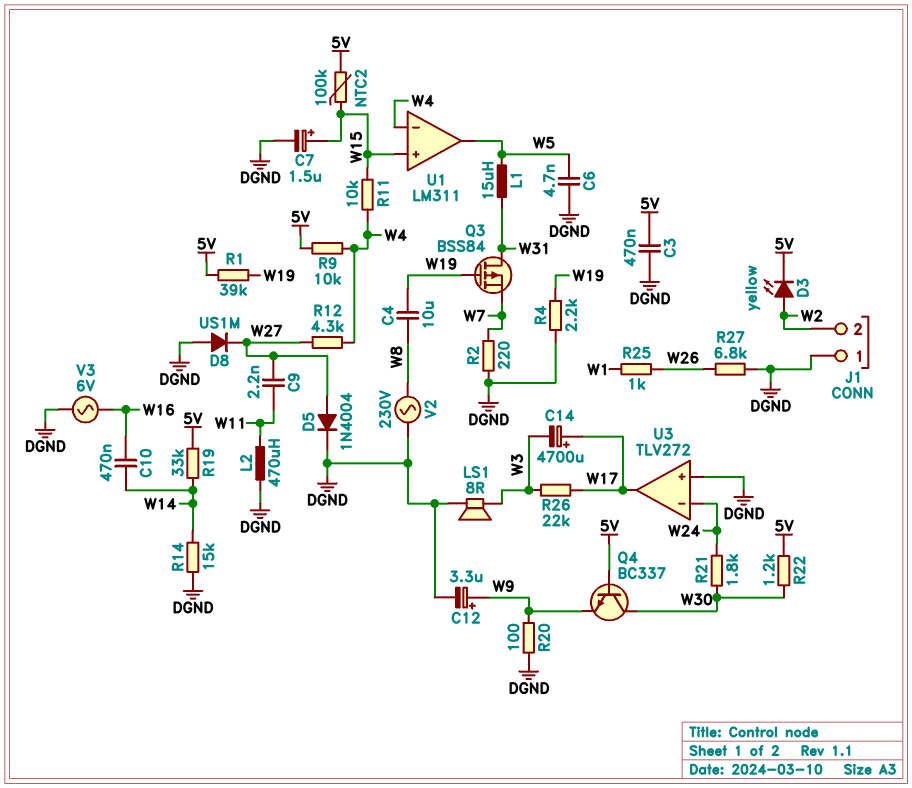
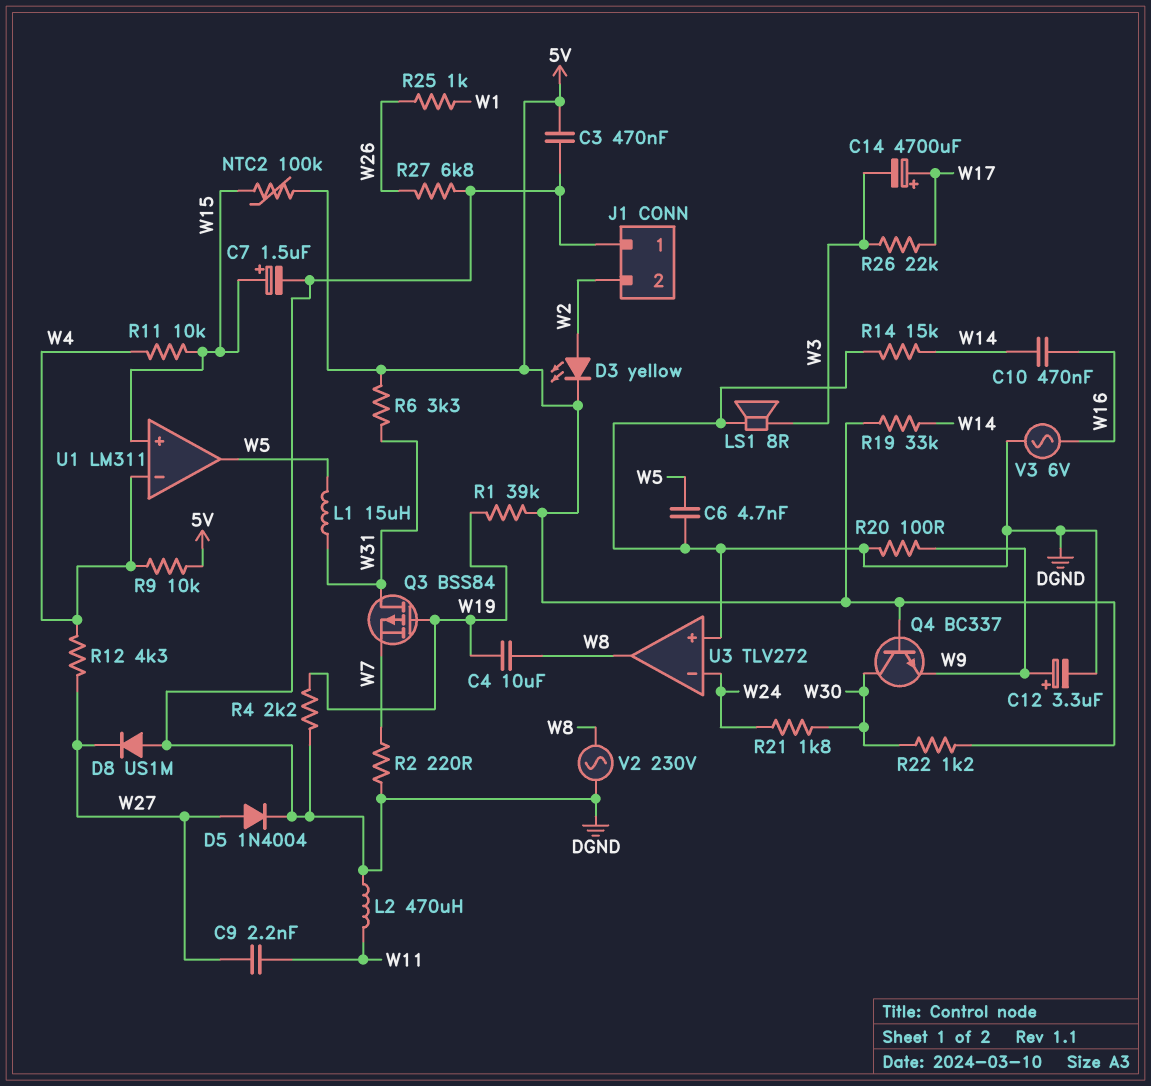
R6: none -> 3.3k (5V, W31)
U3 pin out: W17 -> W8

